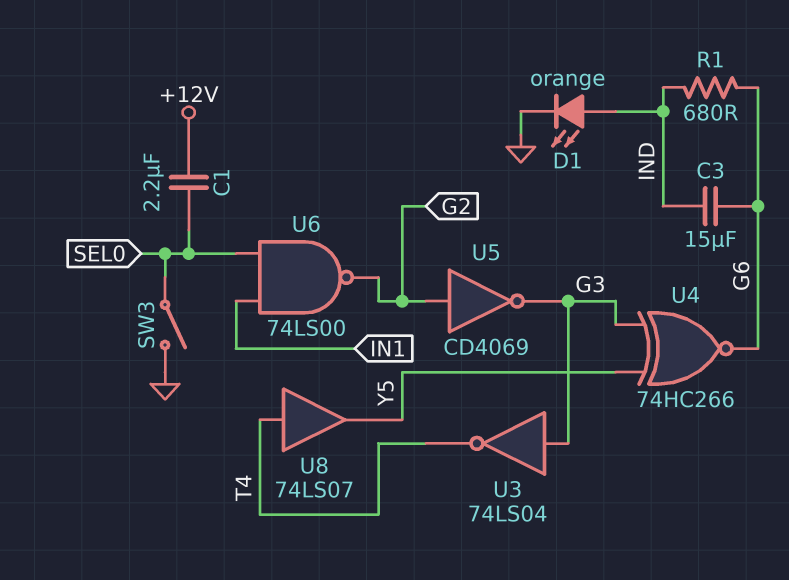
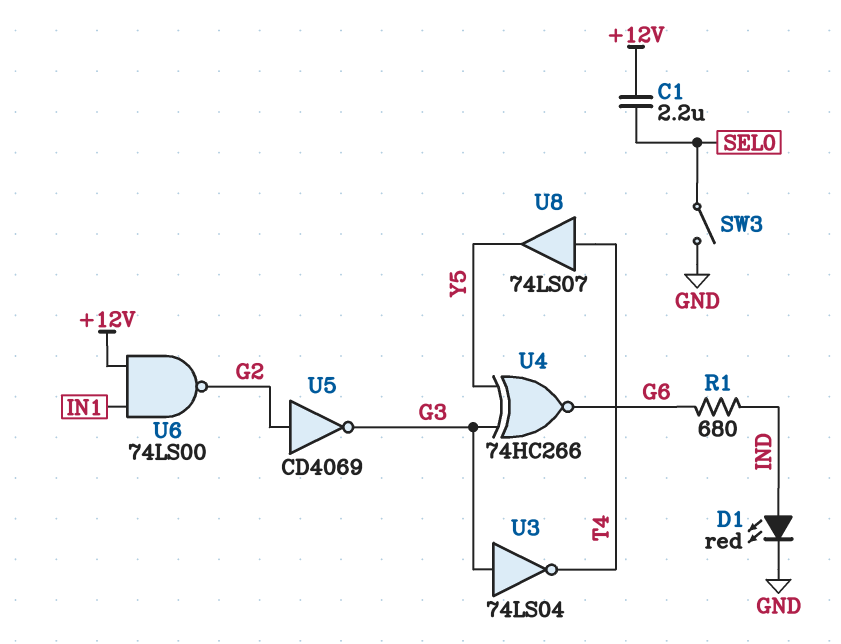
C3: 15uF (G6, IND) -> none
D1: LED orange (A IND, K GND) -> LED red (A IND, K GND)
U6: NAND 74LS00 (in IN1, in SEL0, out G2) -> NAND 74LS00 (in +12V, in IN1, out G2)

